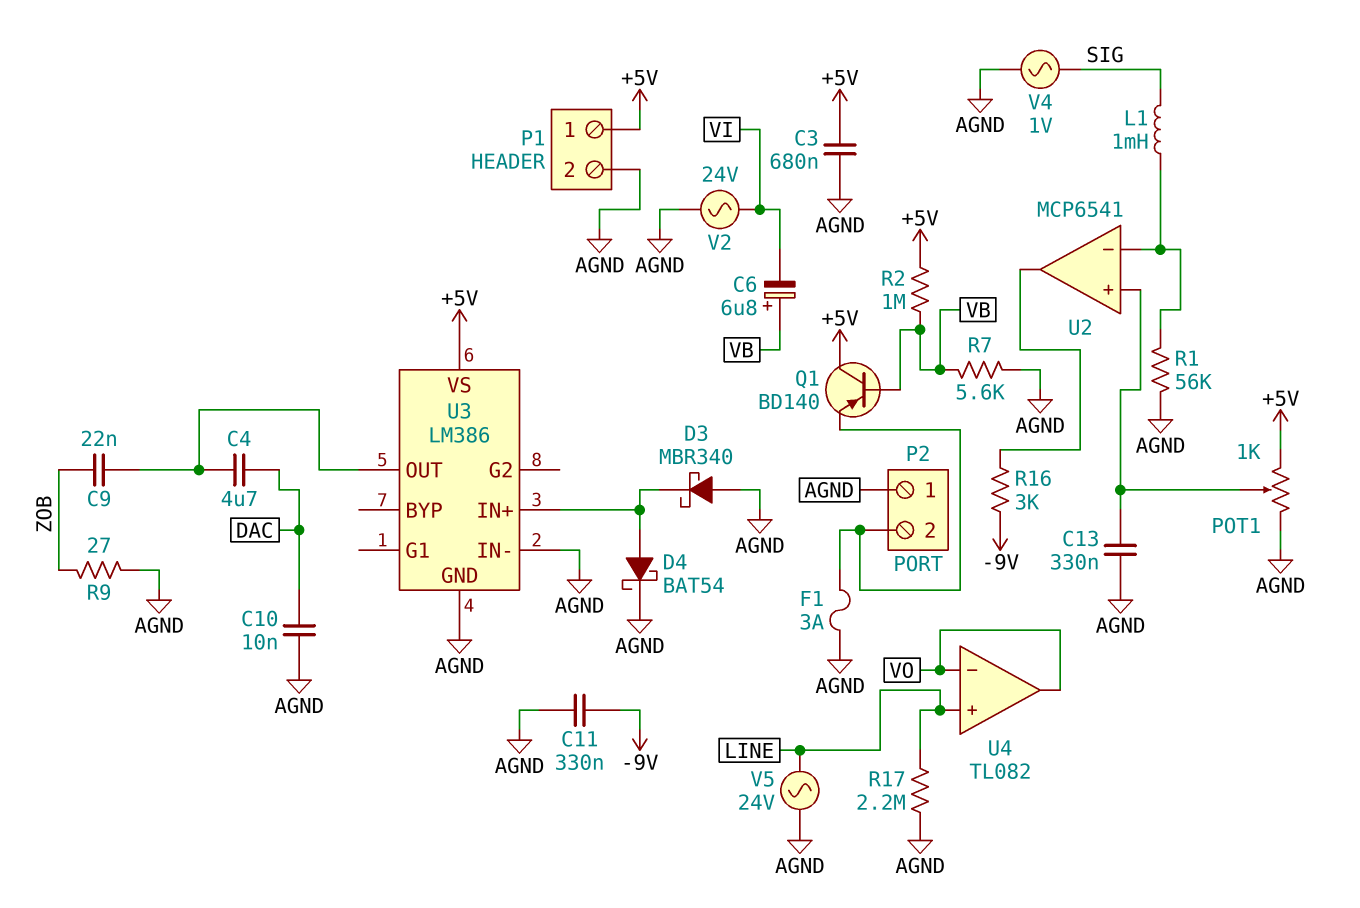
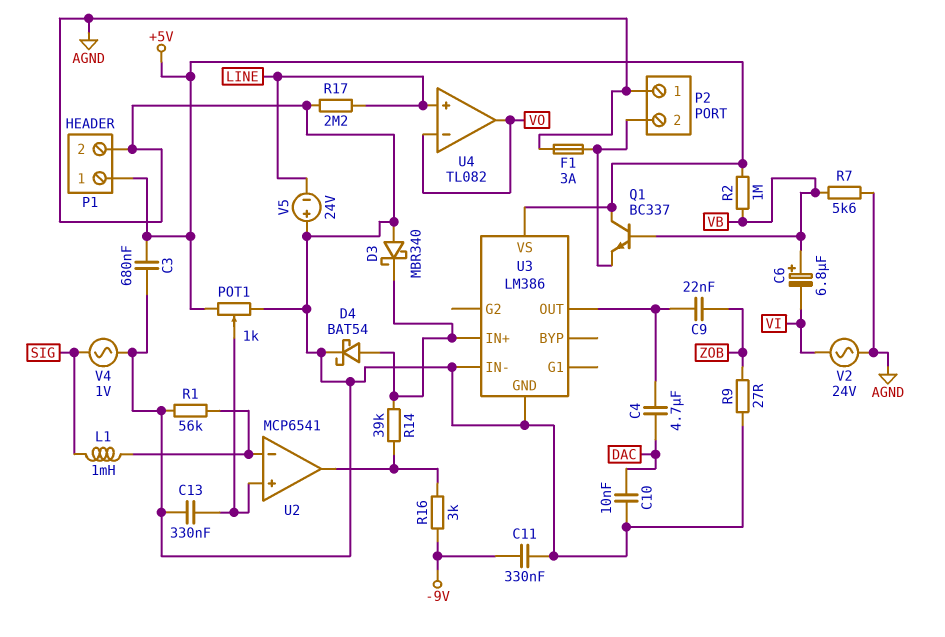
Q1: PNP BD140 (B VB, C +5V, E P2/2) -> NPN BC337 (B VB, C +5V, E P2/2)
R14: none -> 39k (U2/out, U3/IN+)
V5: AC 24V (AGND, LINE) -> 24V (plus AGND, minus LINE)

